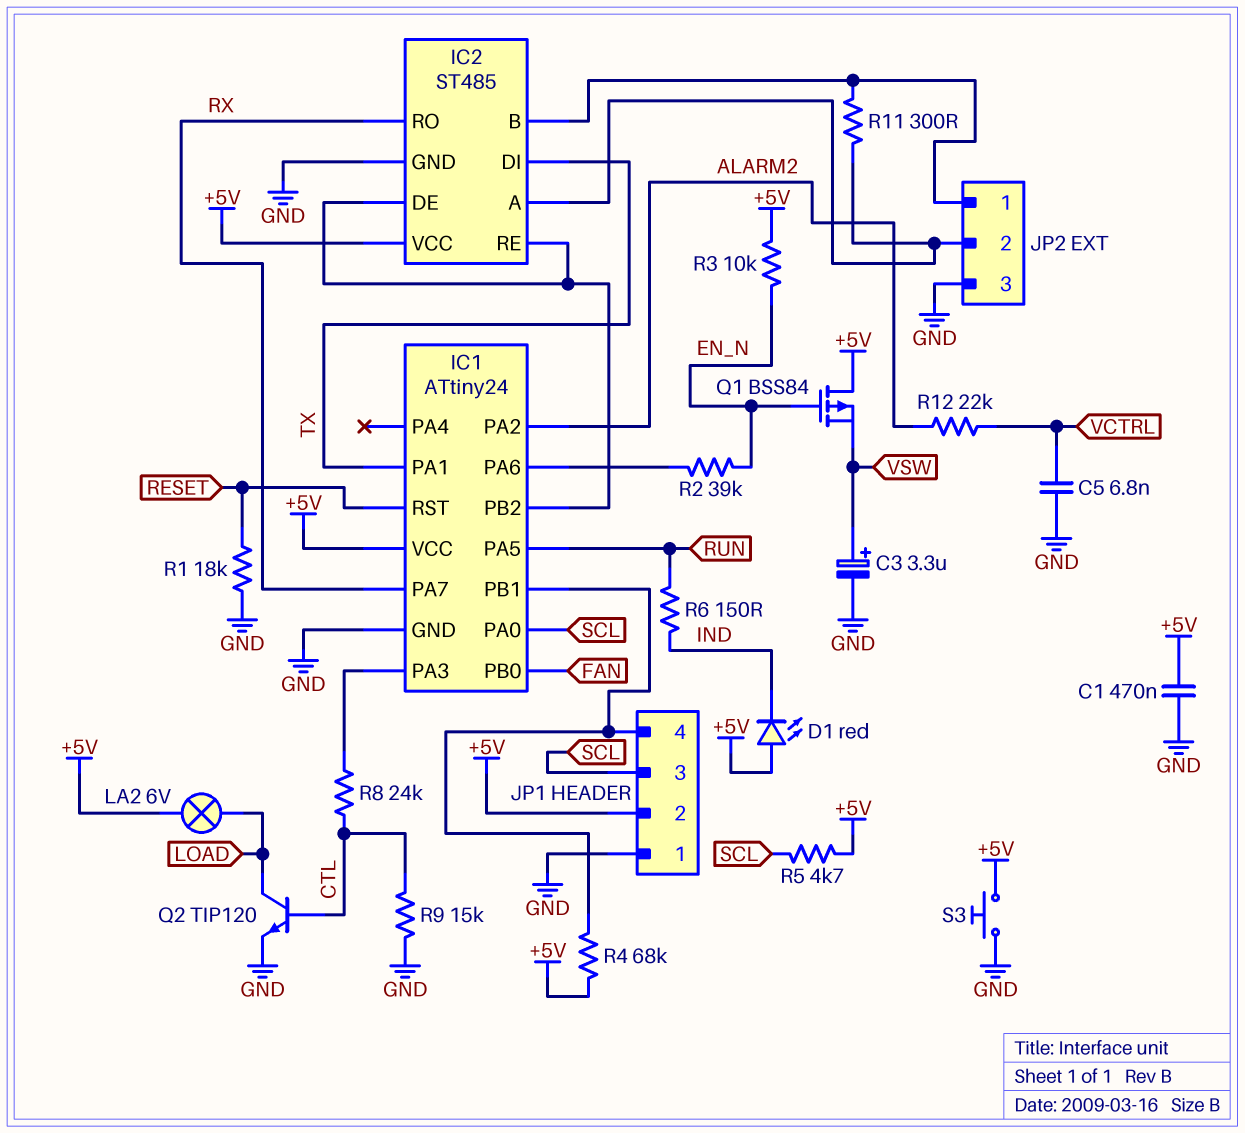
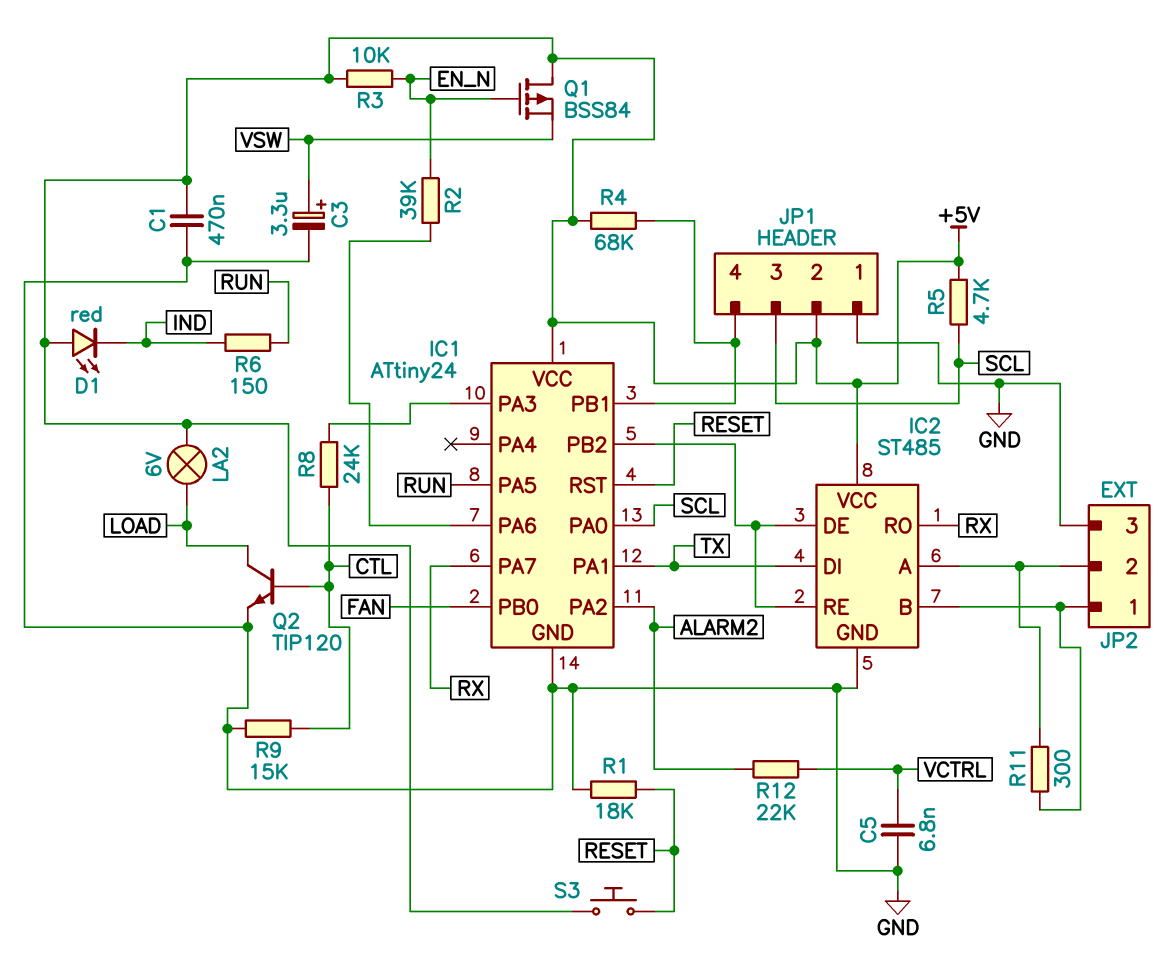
S3: button (+5V, GND) -> button (+5V, RESET)

